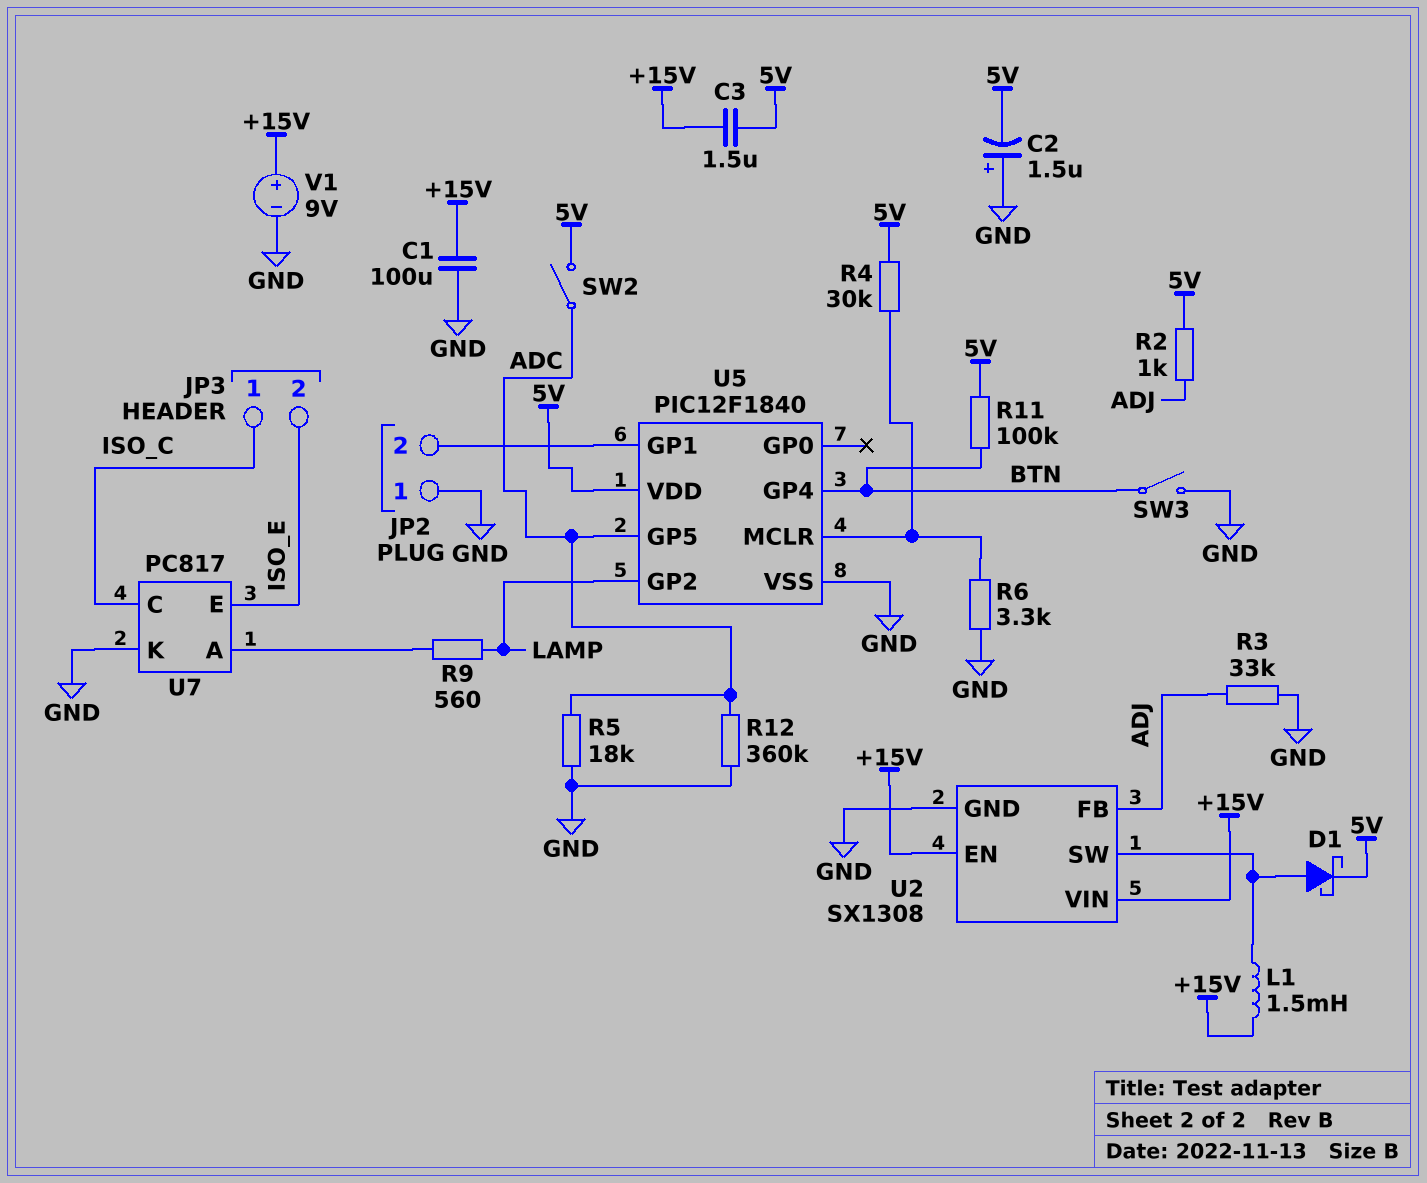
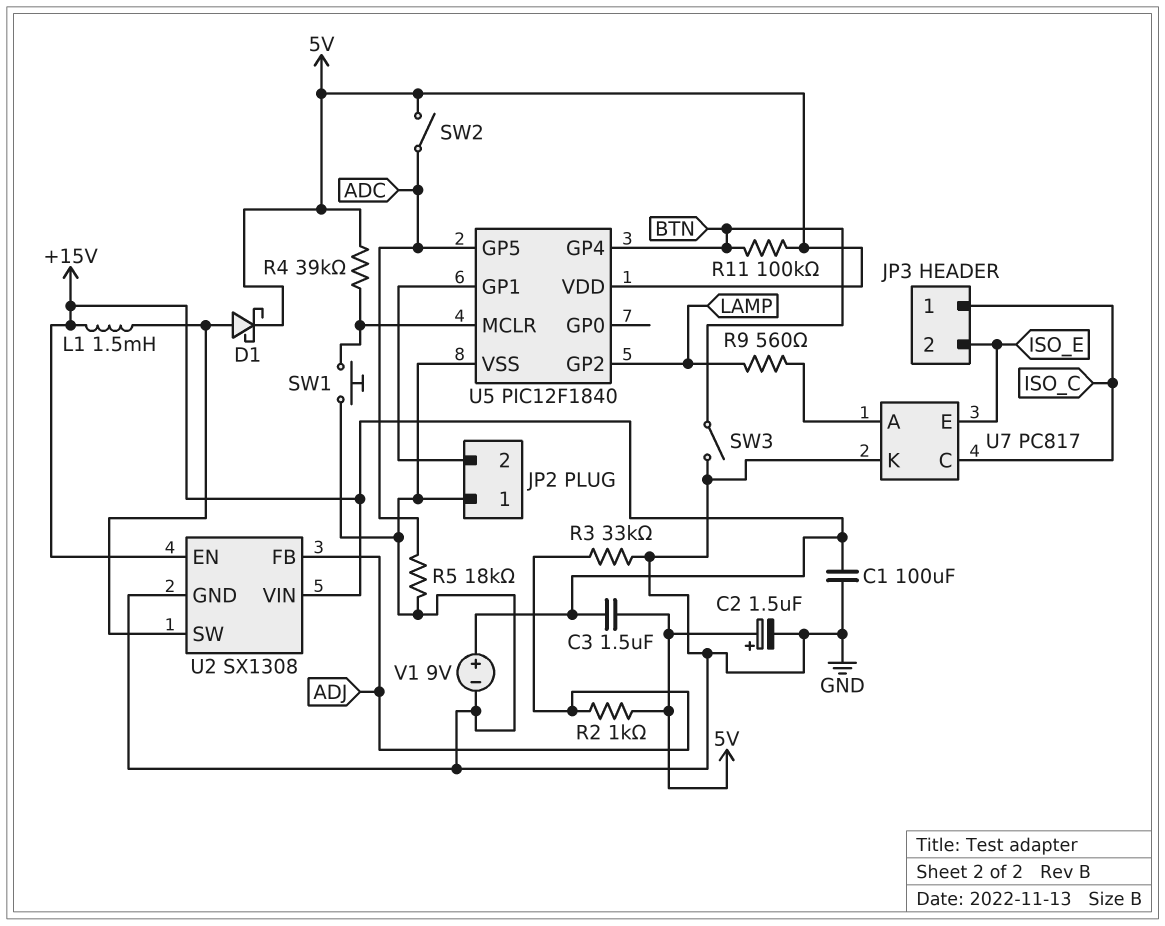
C2: 1.5uF (plus GND, minus 5V) -> 1.5uF (plus 5V, minus GND)
R4: 30k (5V, U5/MCLR) -> 39k (5V, U5/MCLR)
R6: 3.3k (GND, U5/MCLR) -> none
R12: 360k (ADC, GND) -> none
SW1: none -> button (GND, U5/MCLR)

